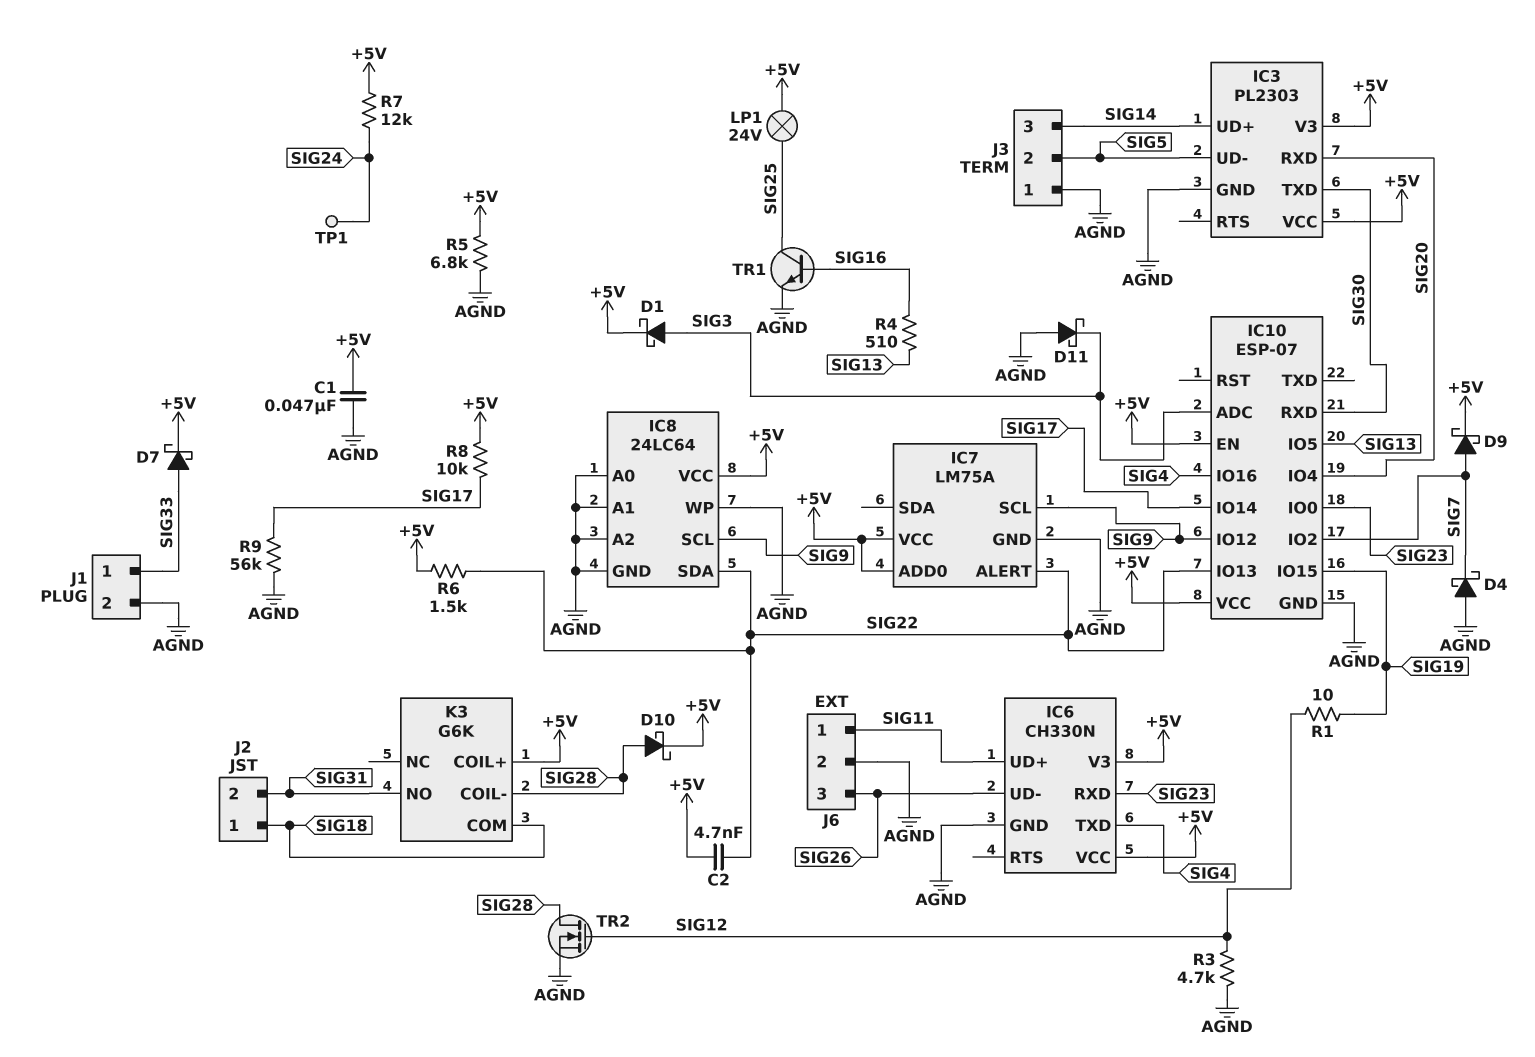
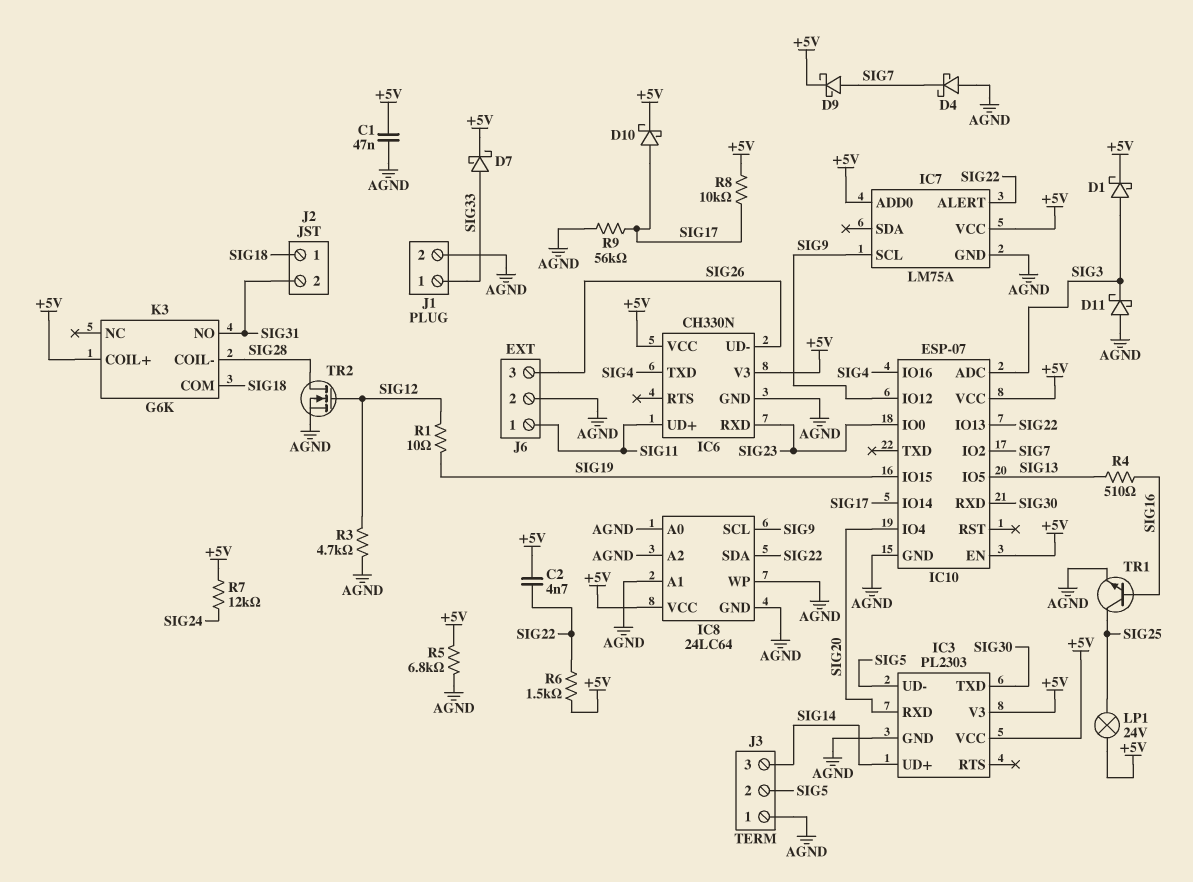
D10: schottky (A SIG28, K +5V) -> schottky (A SIG17, K +5V)
TP1: test point (SIG24) -> none

